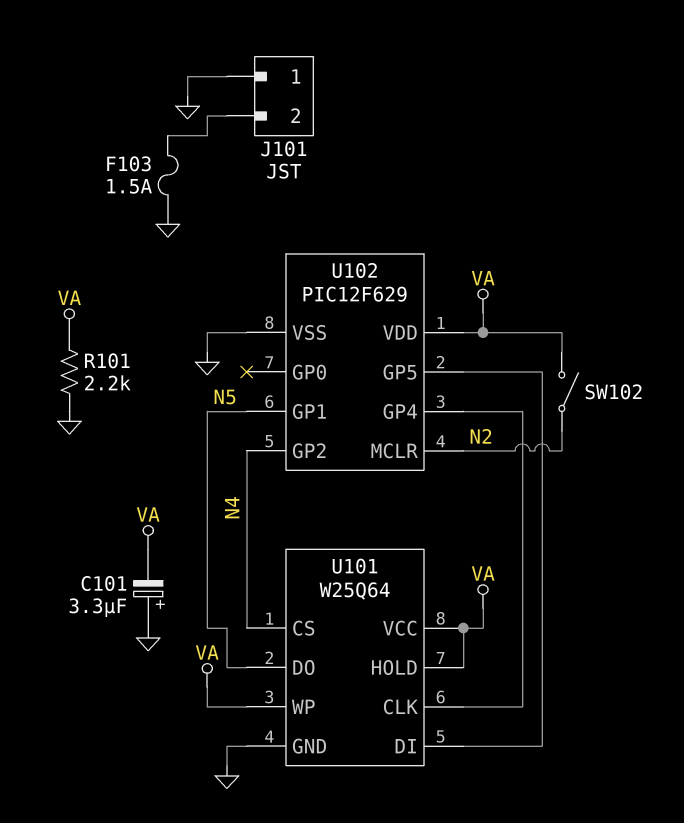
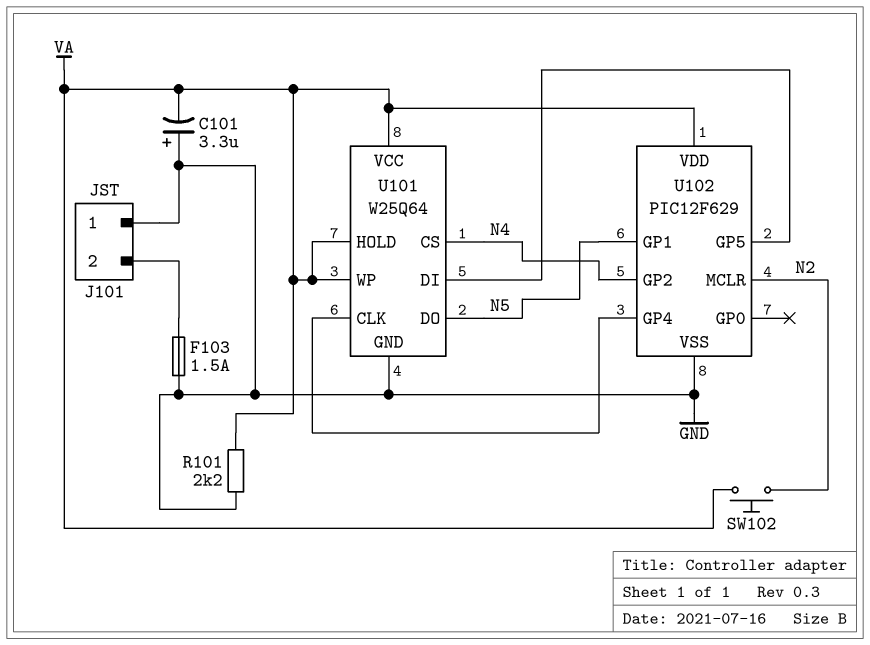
SW102: switch (N2, VA) -> button (N2, VA)

